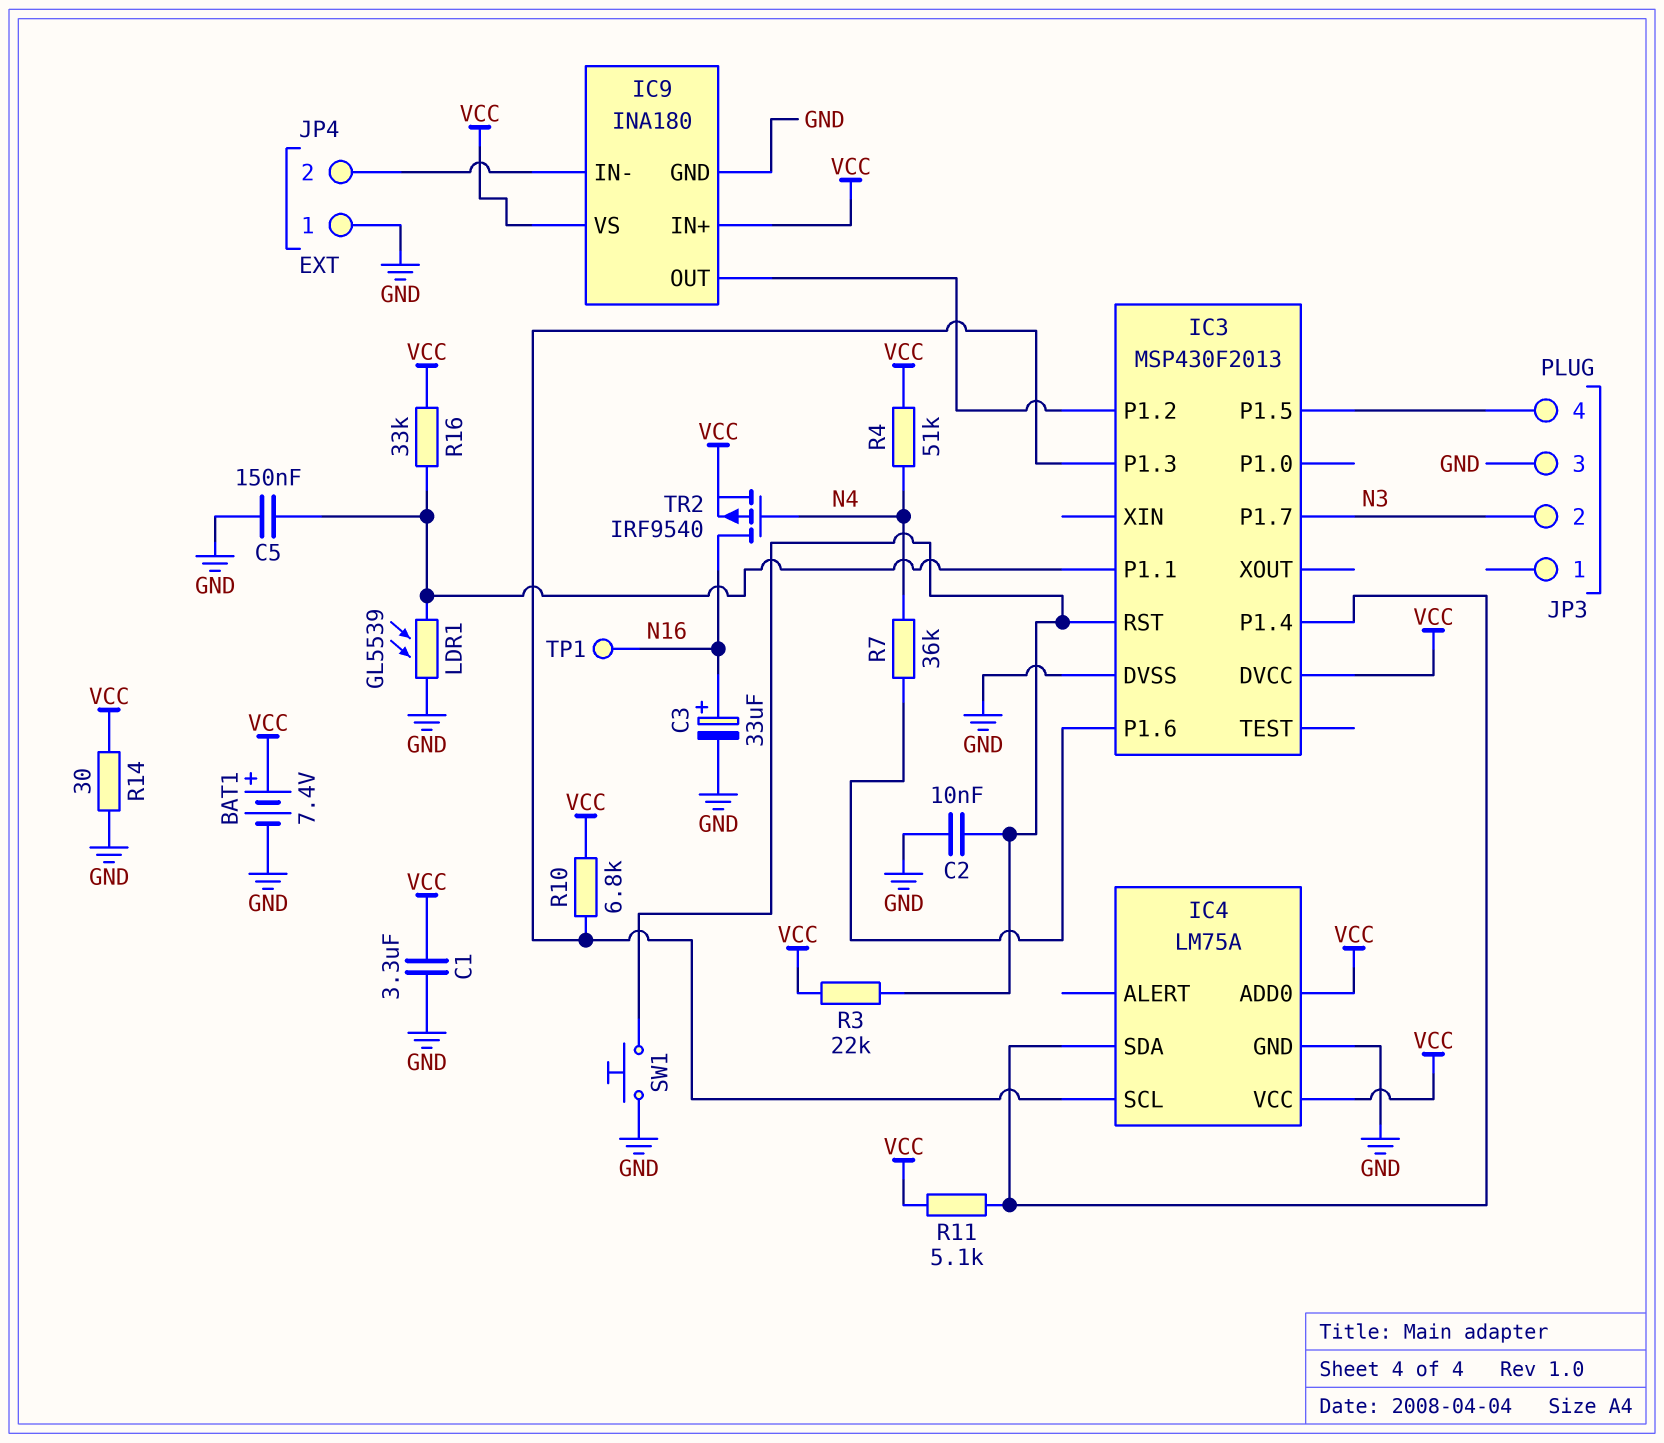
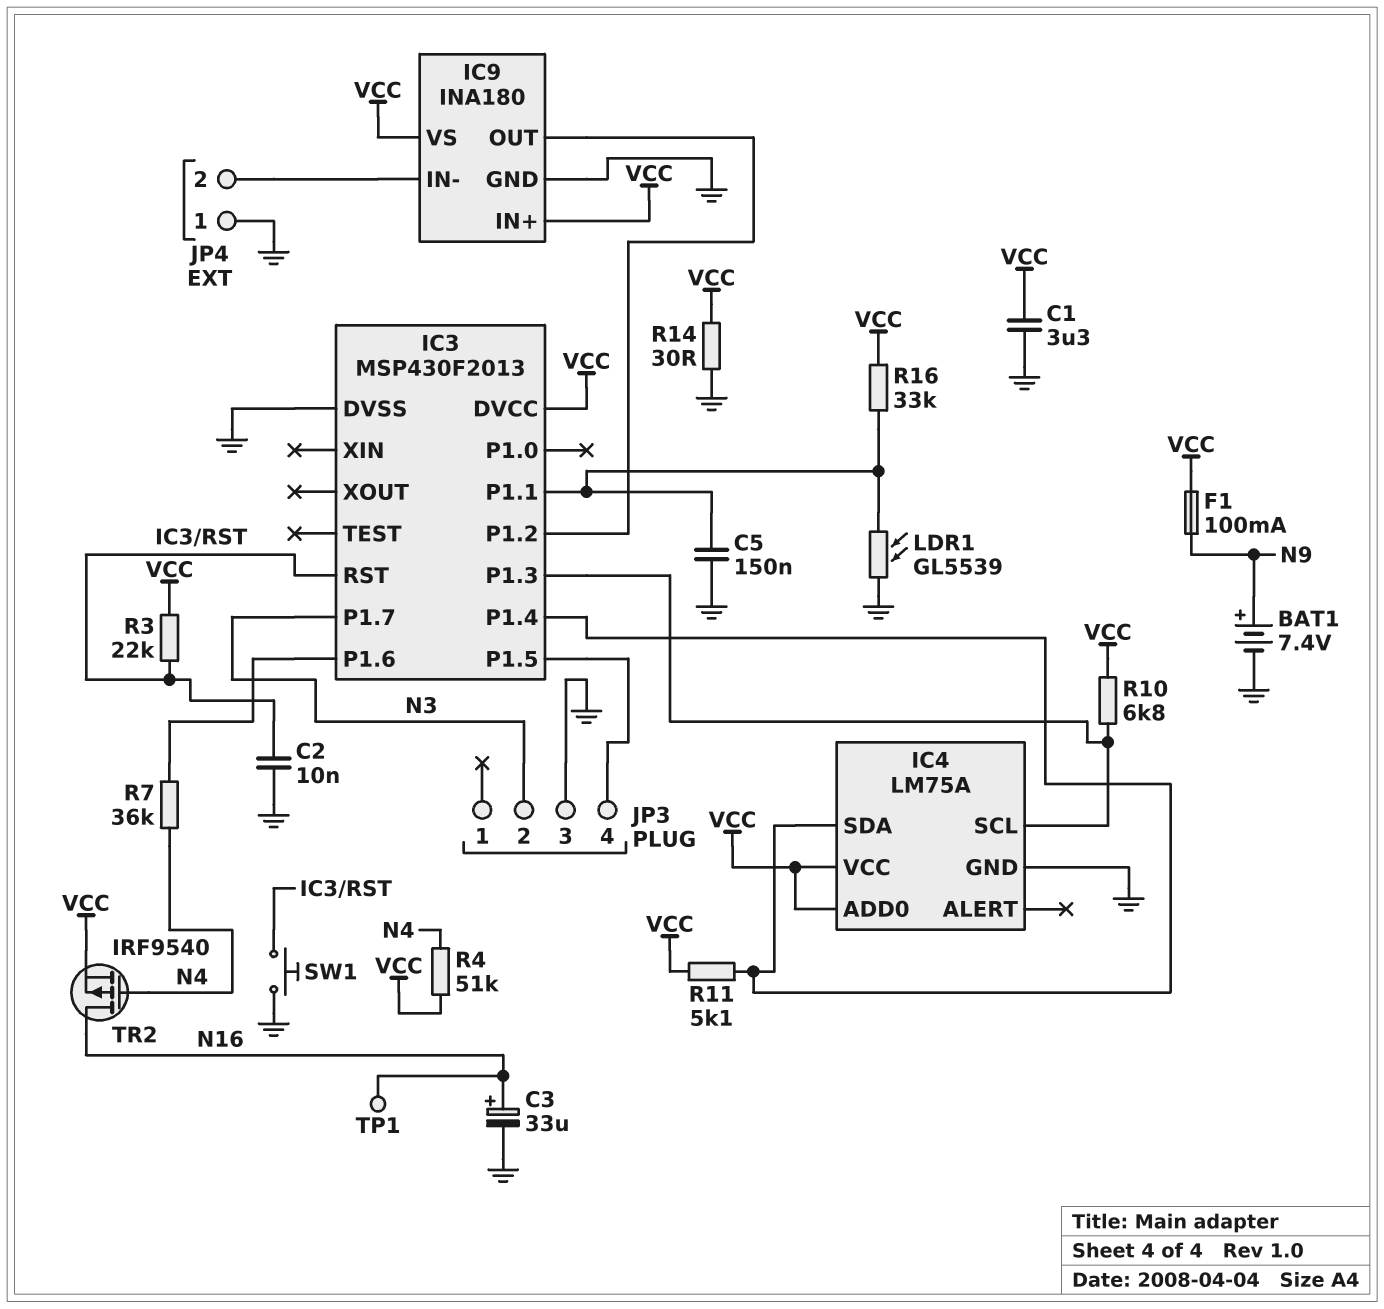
BAT1: 7.4V (plus VCC, minus GND) -> 7.4V (plus N9, minus GND)
F1: none -> 100mA (N9, VCC)

